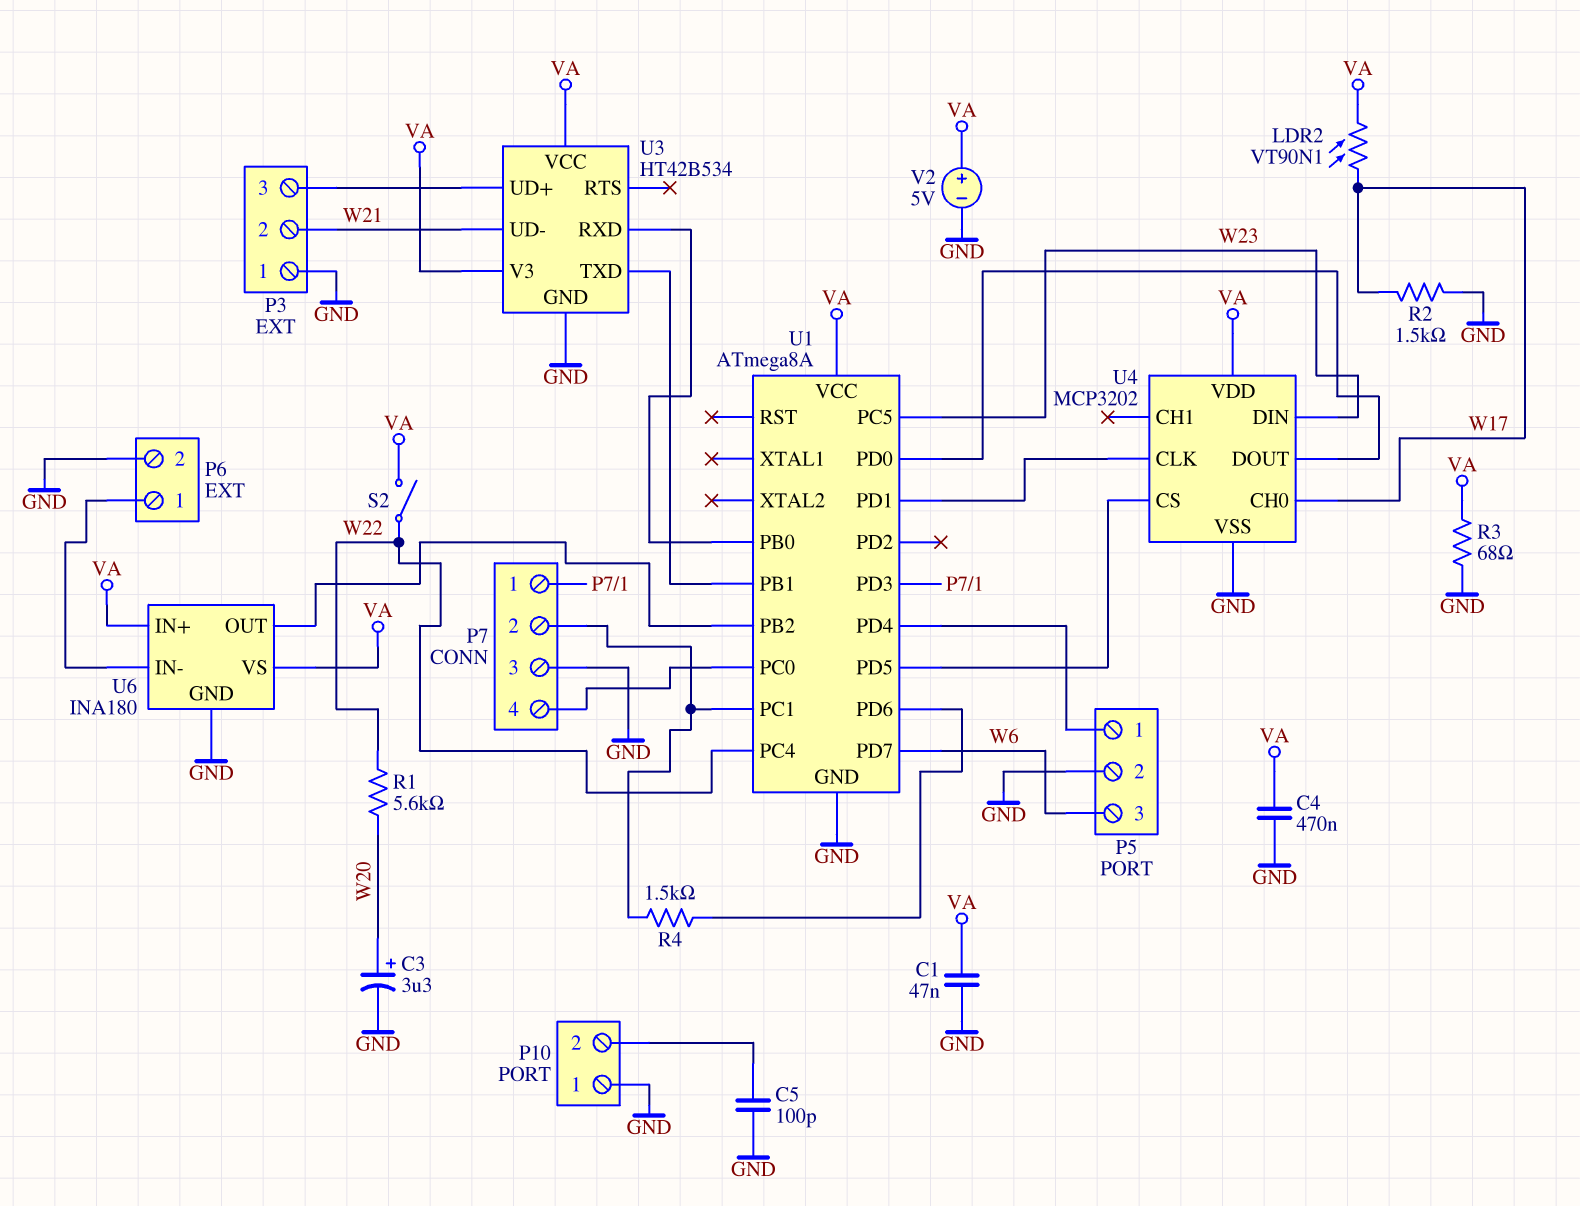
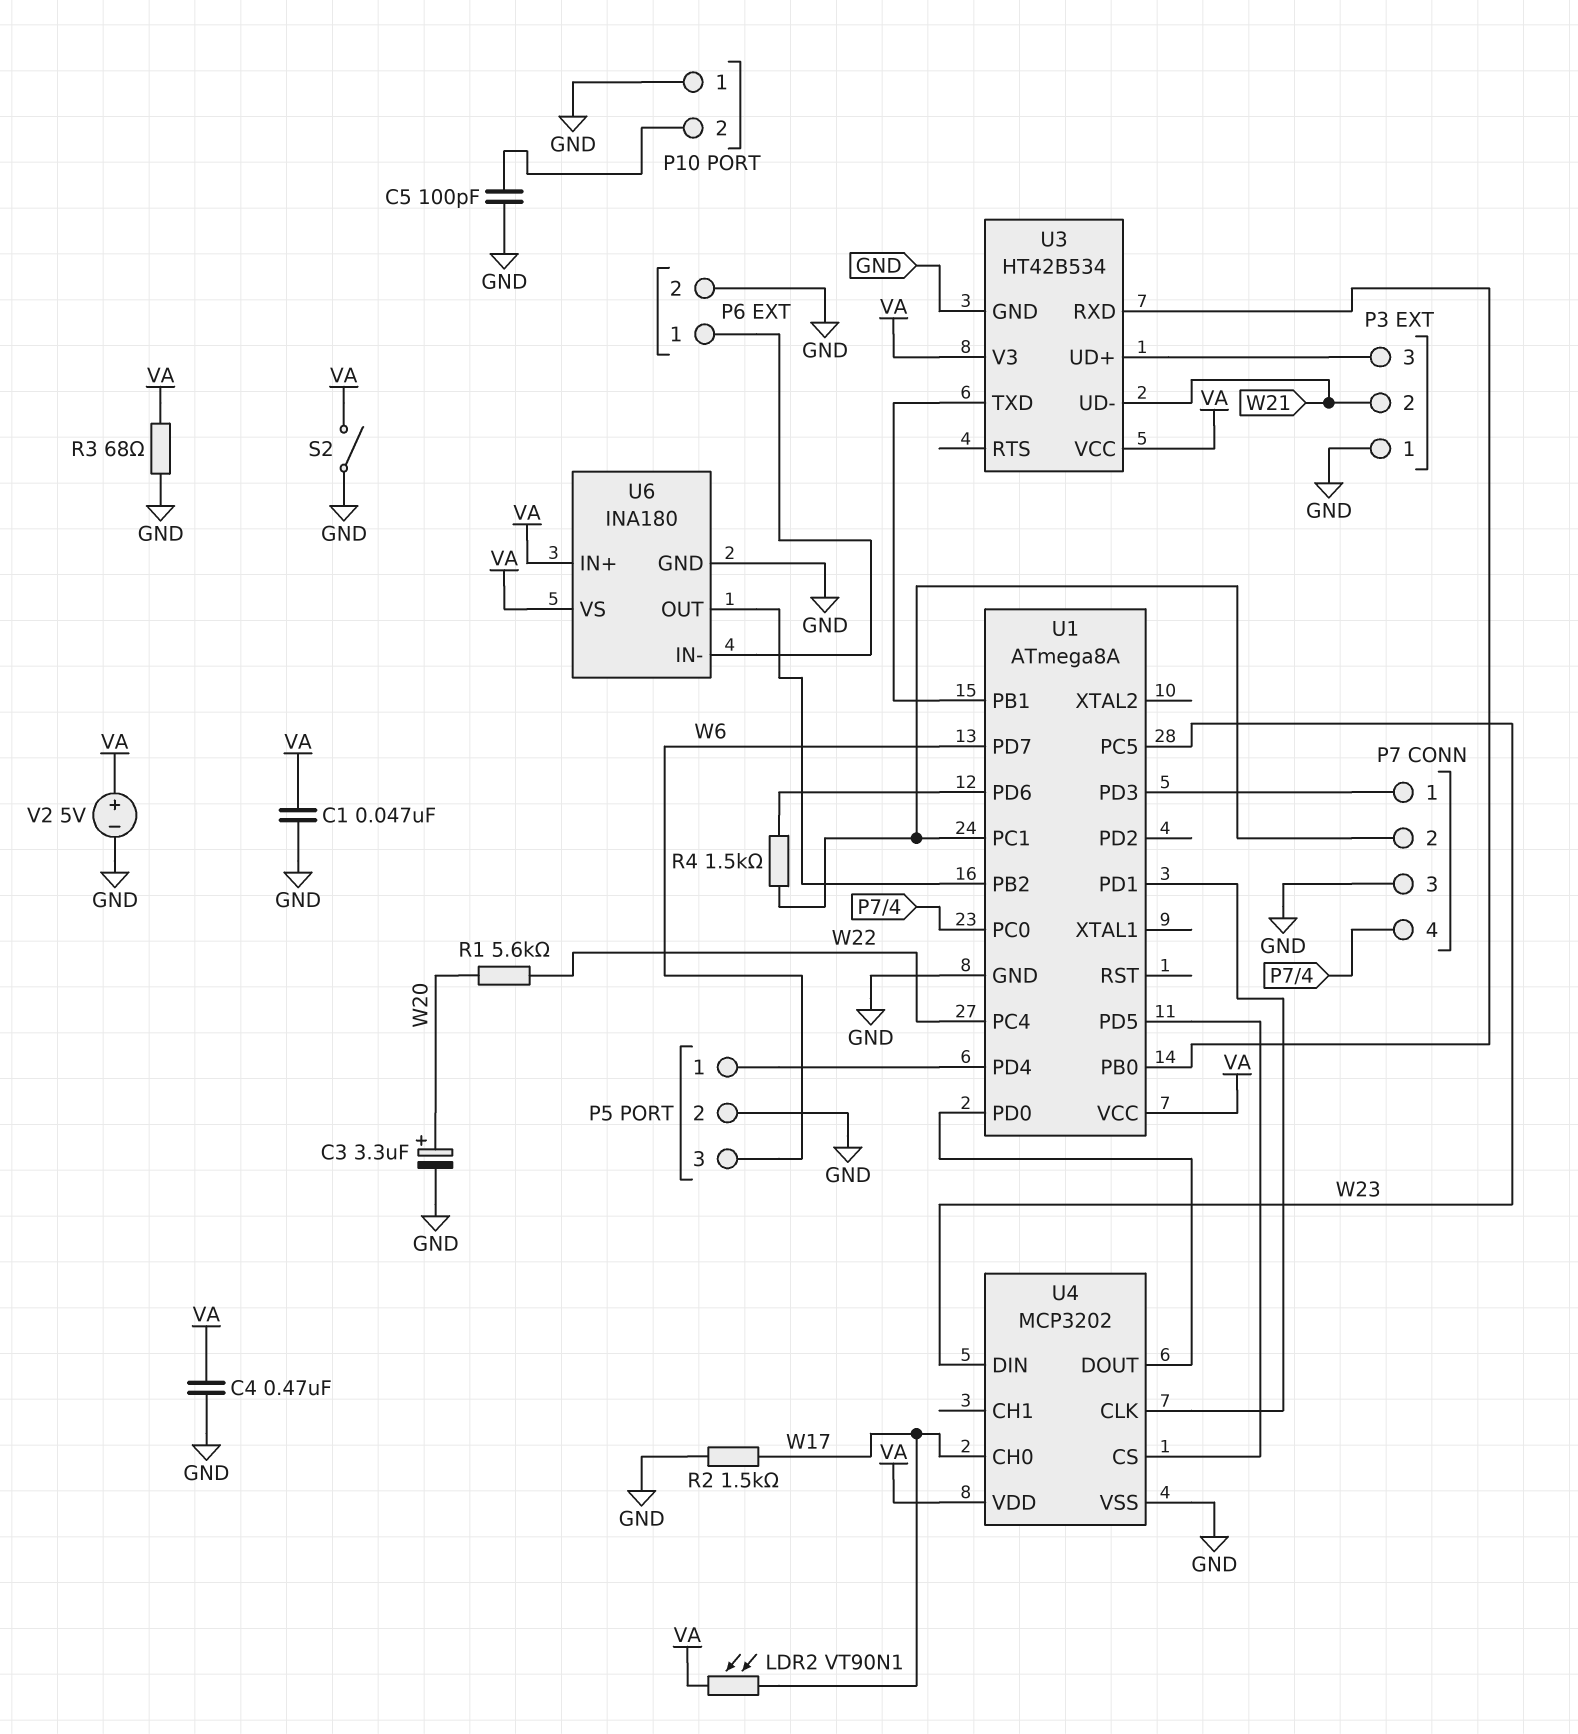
S2: switch (VA, W22) -> switch (GND, VA)

